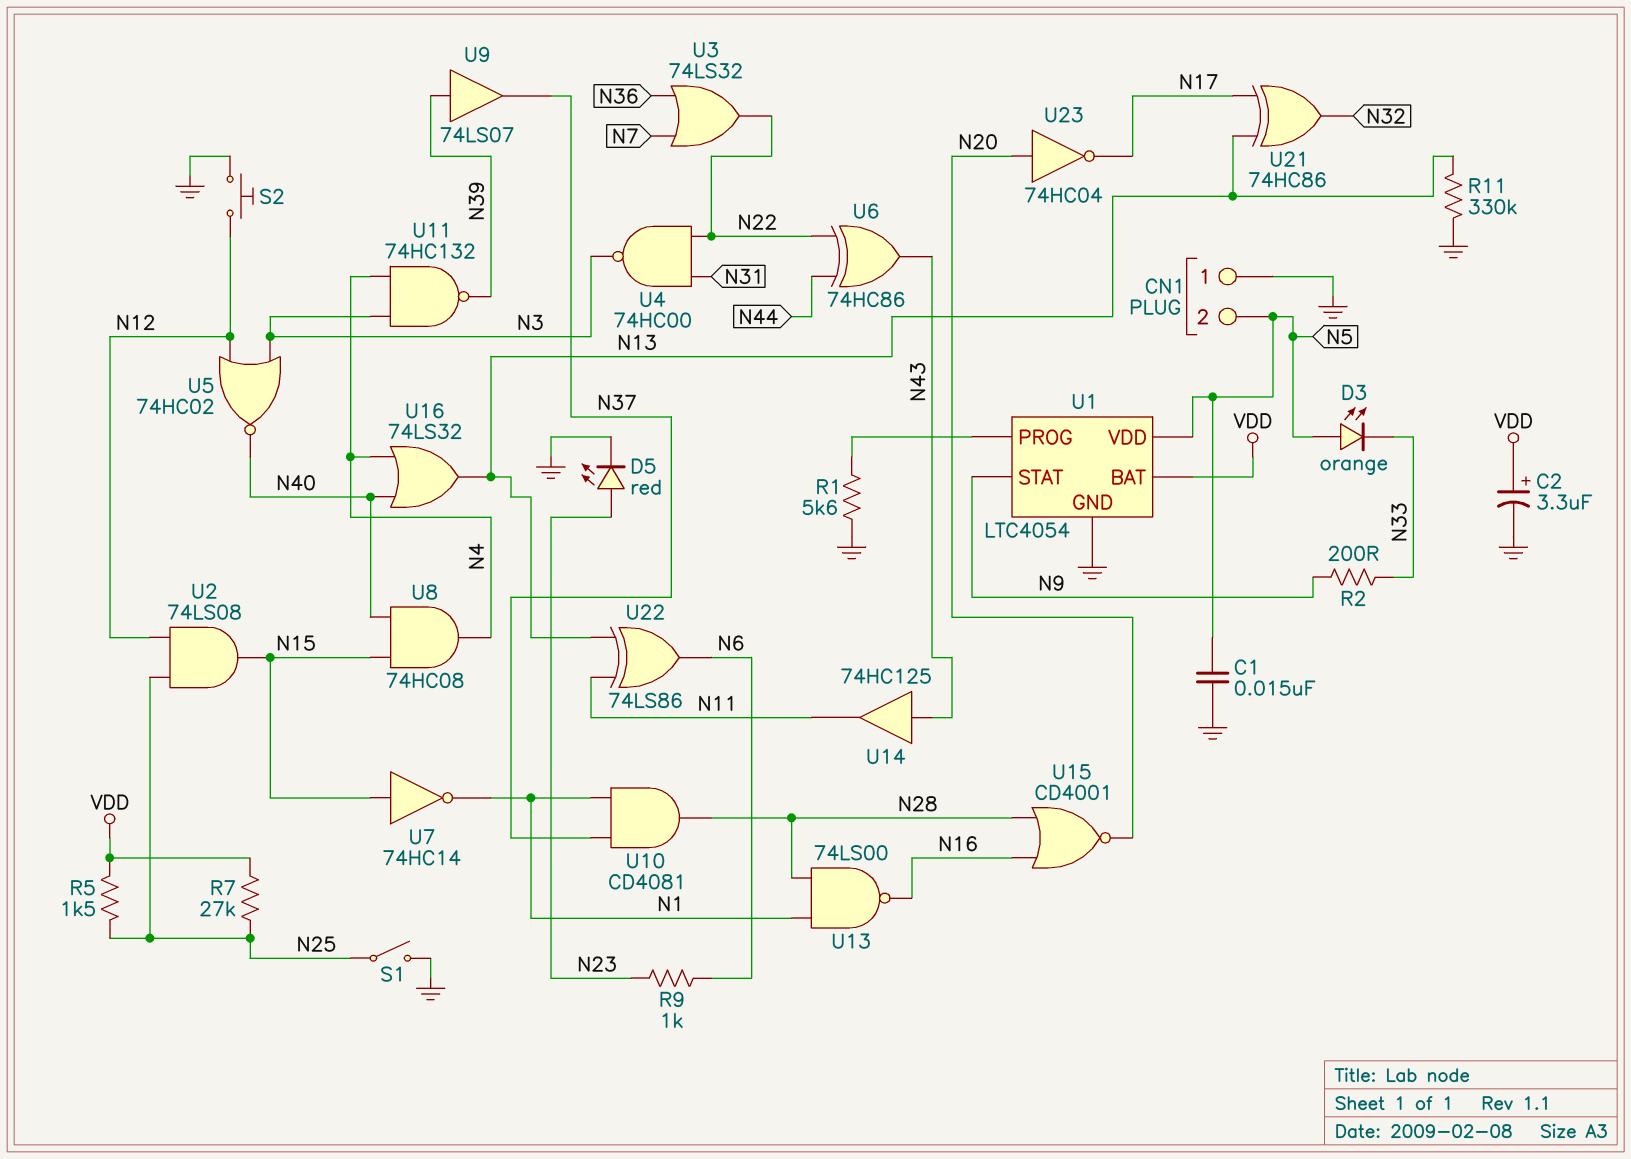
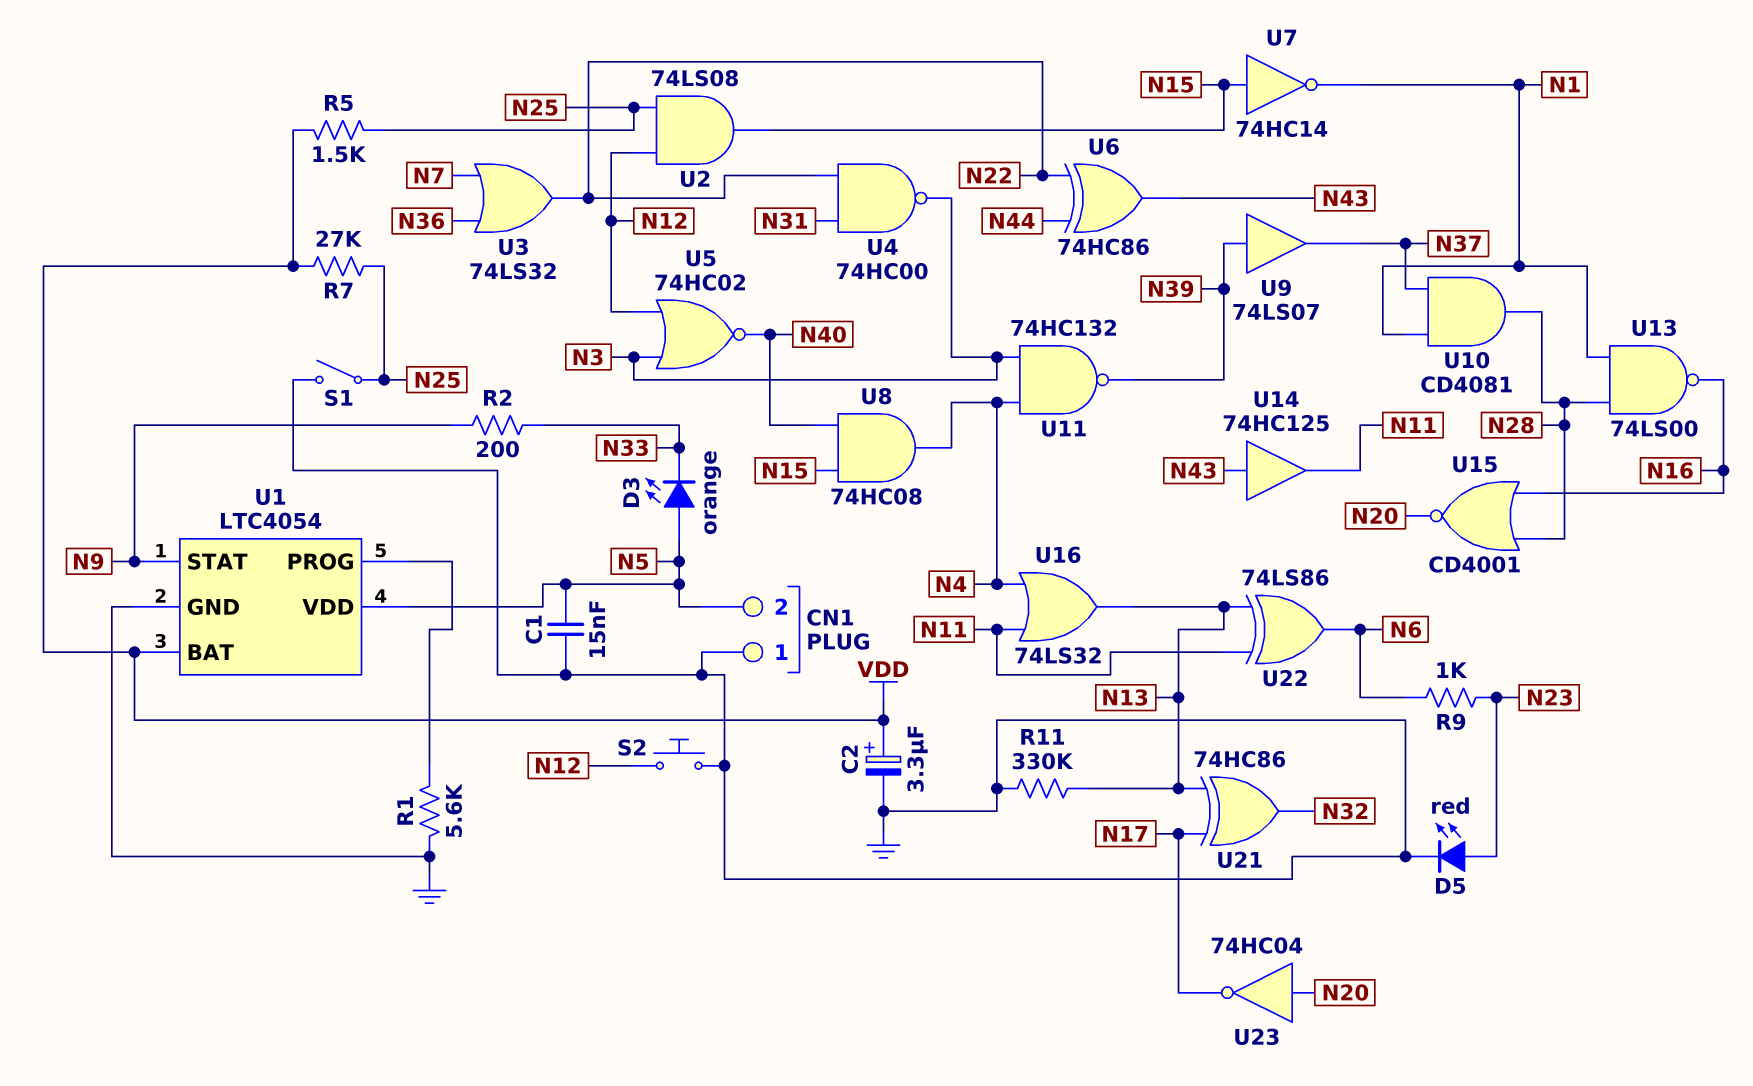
U16: OR 74LS32 (in N4, in N40, out N13) -> OR 74LS32 (in N4, in N11, out N13)

